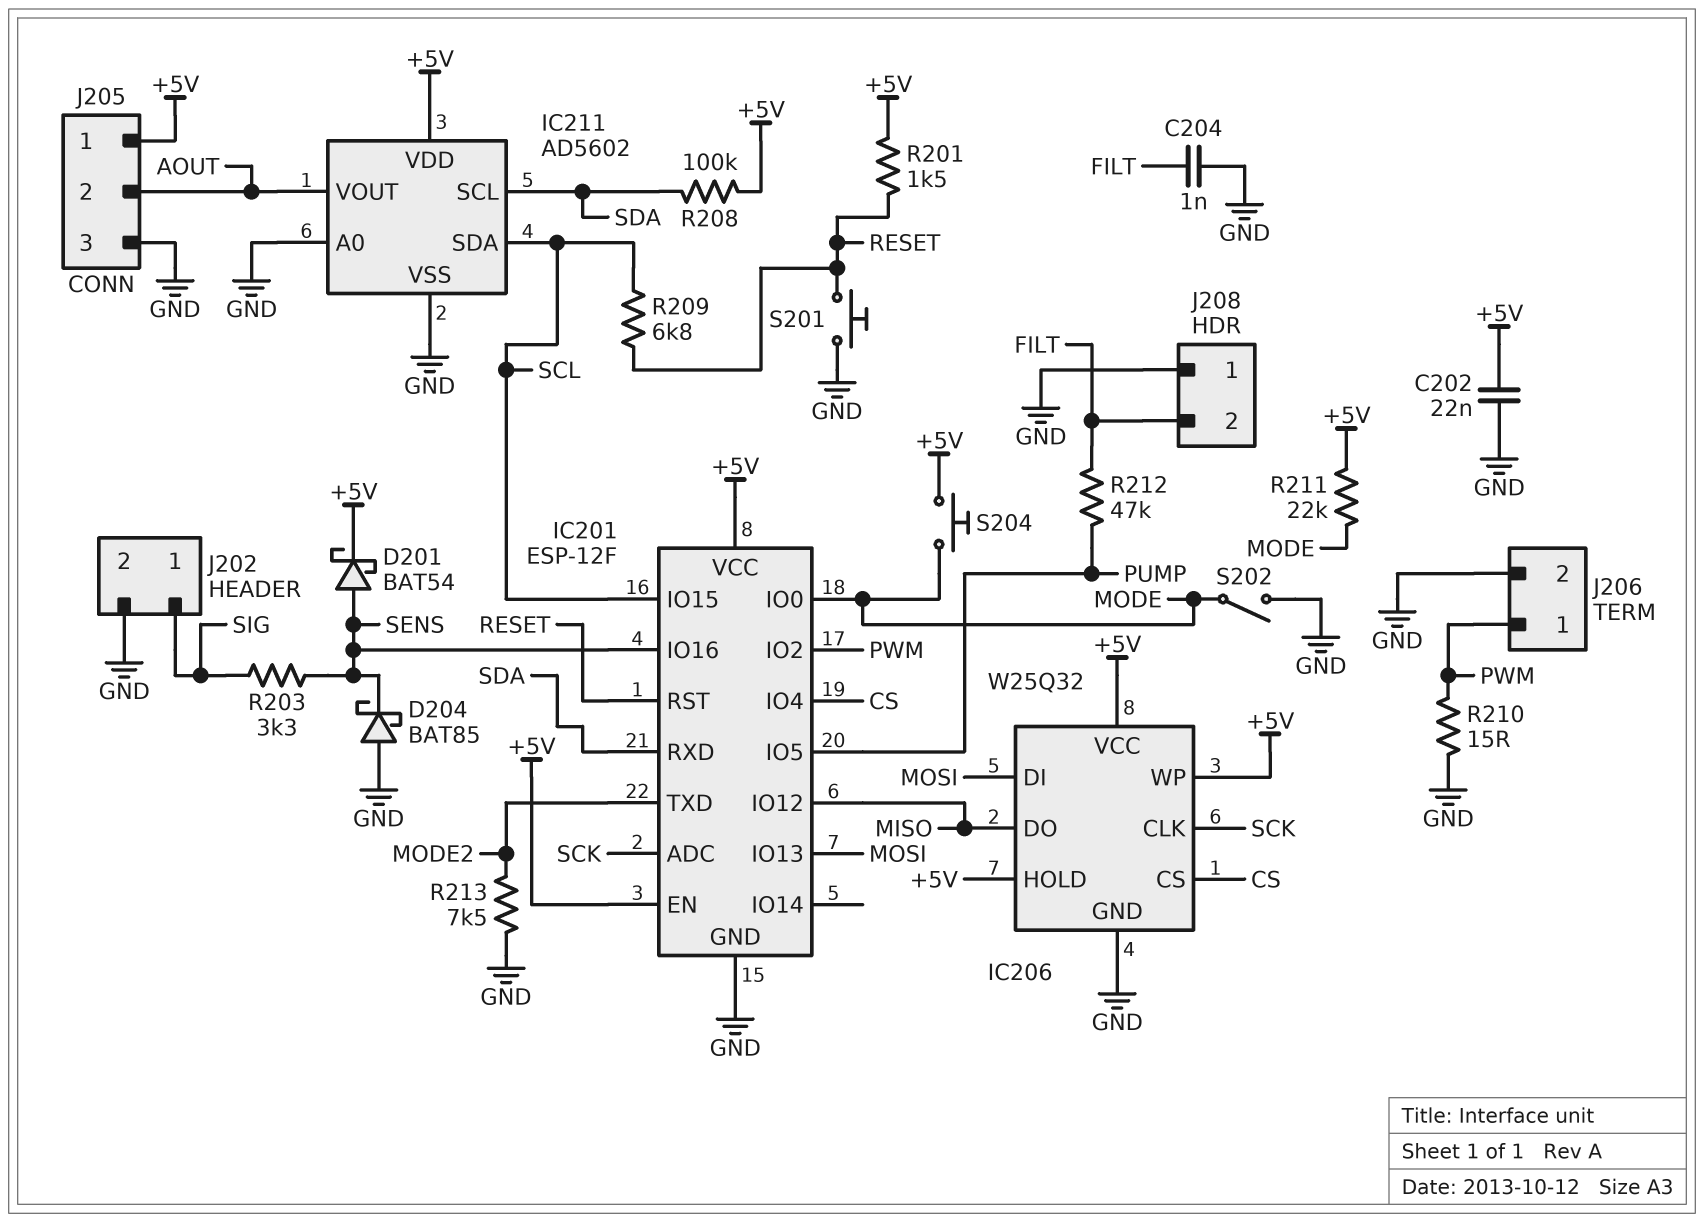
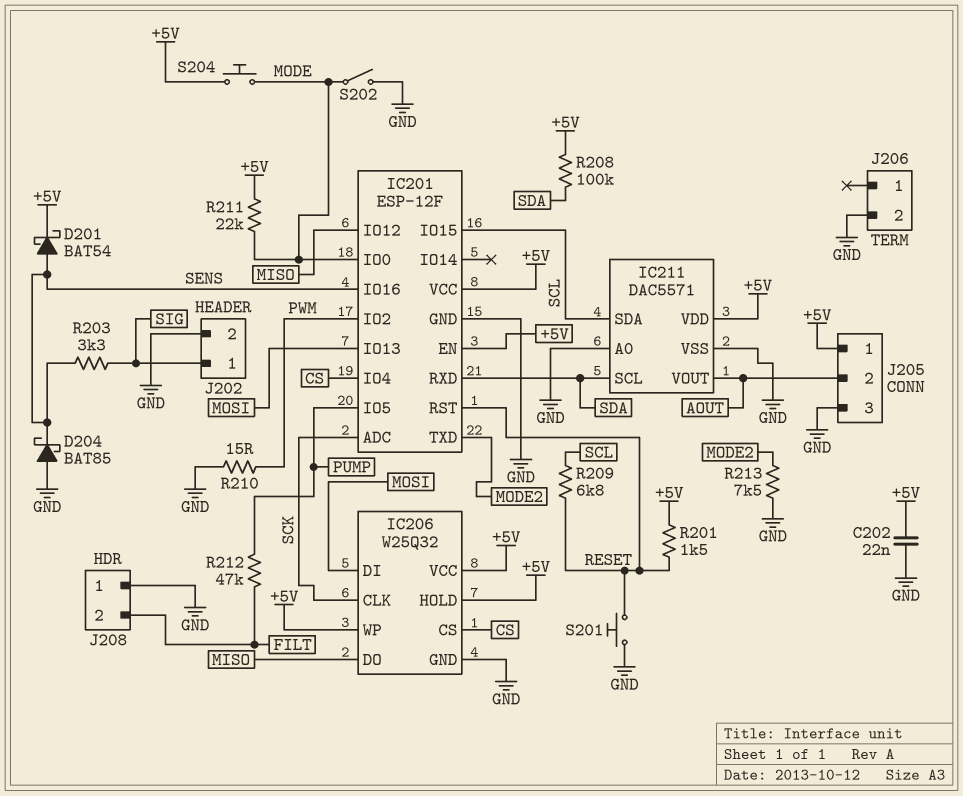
C204: 1nF (FILT, GND) -> none
IC211: AD5602 -> DAC5571
J206 pin 1: PWM -> none

